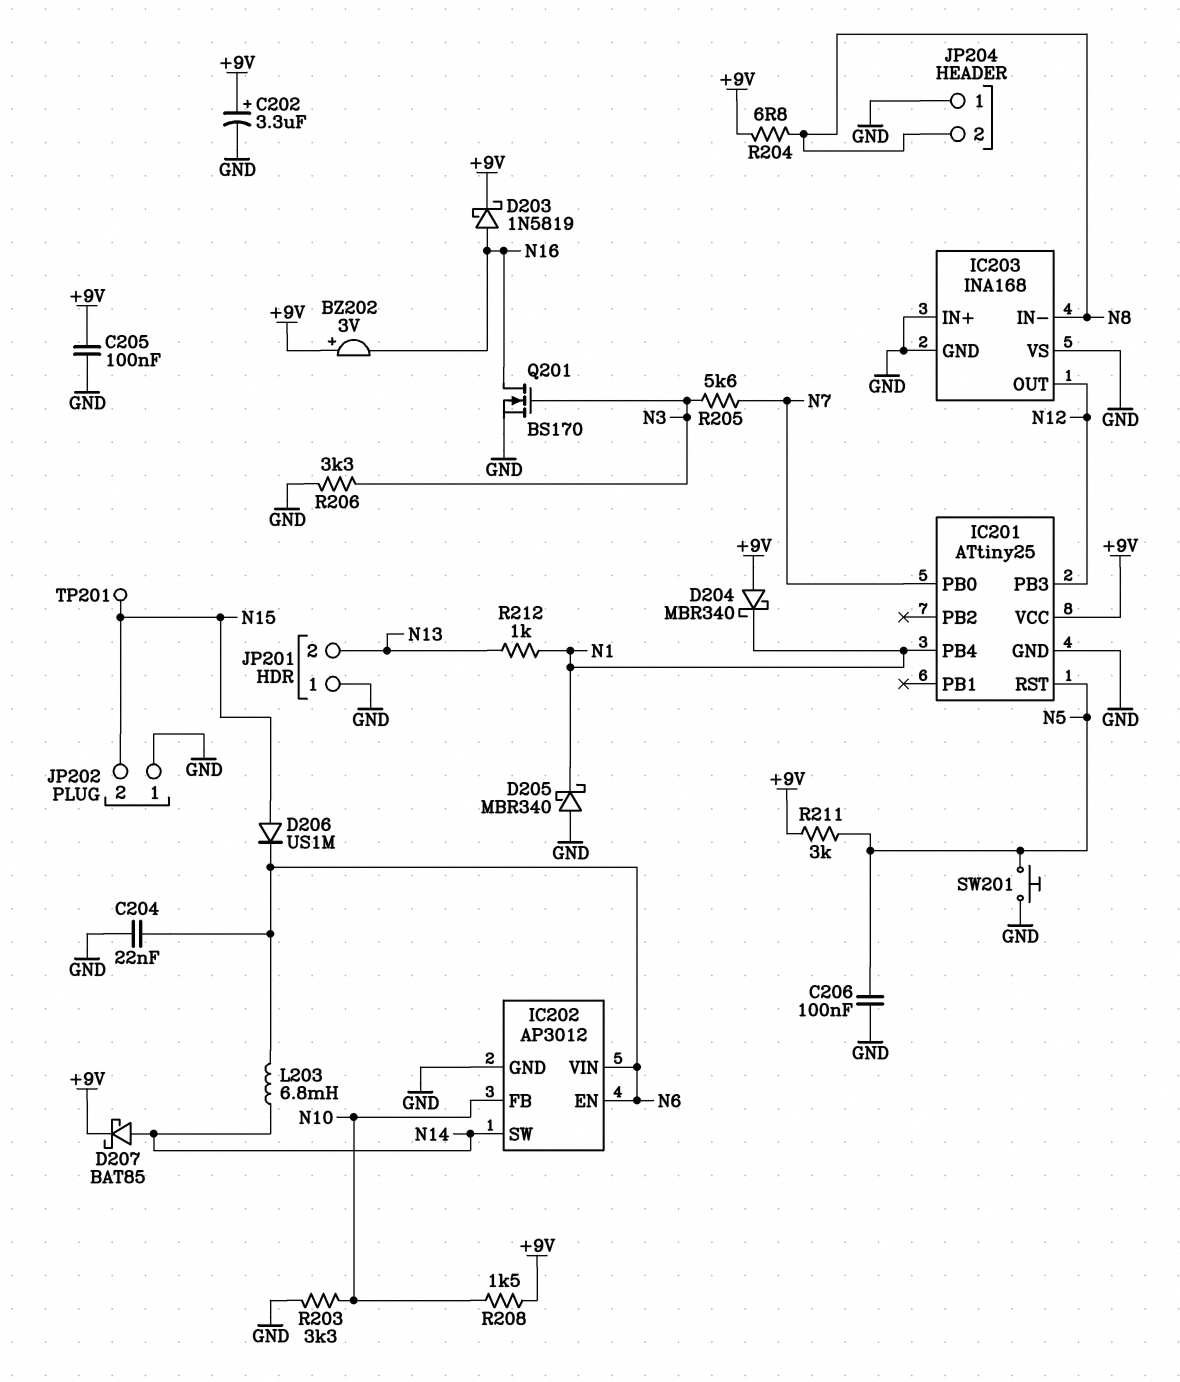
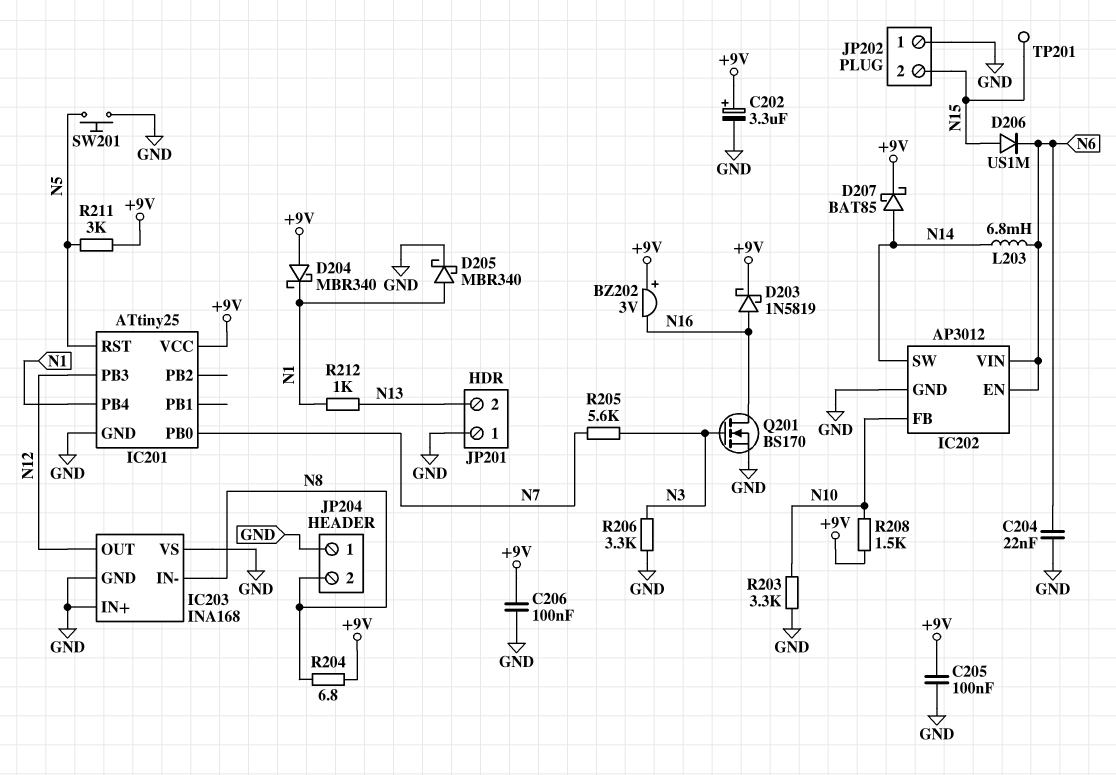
C206: 100nF (GND, N5) -> 100nF (+9V, GND)
D205: schottky MBR340 (A GND, K N1) -> schottky MBR340 (A N1, K GND)

